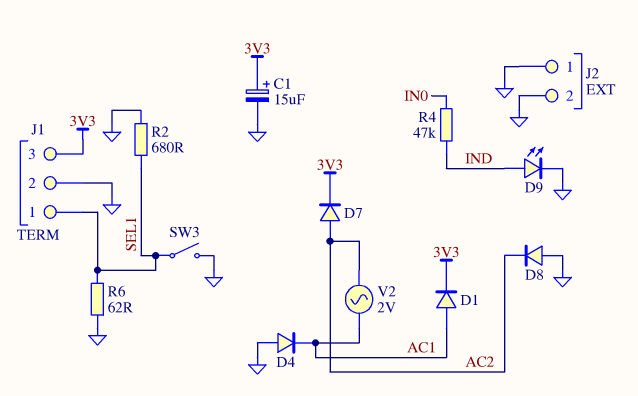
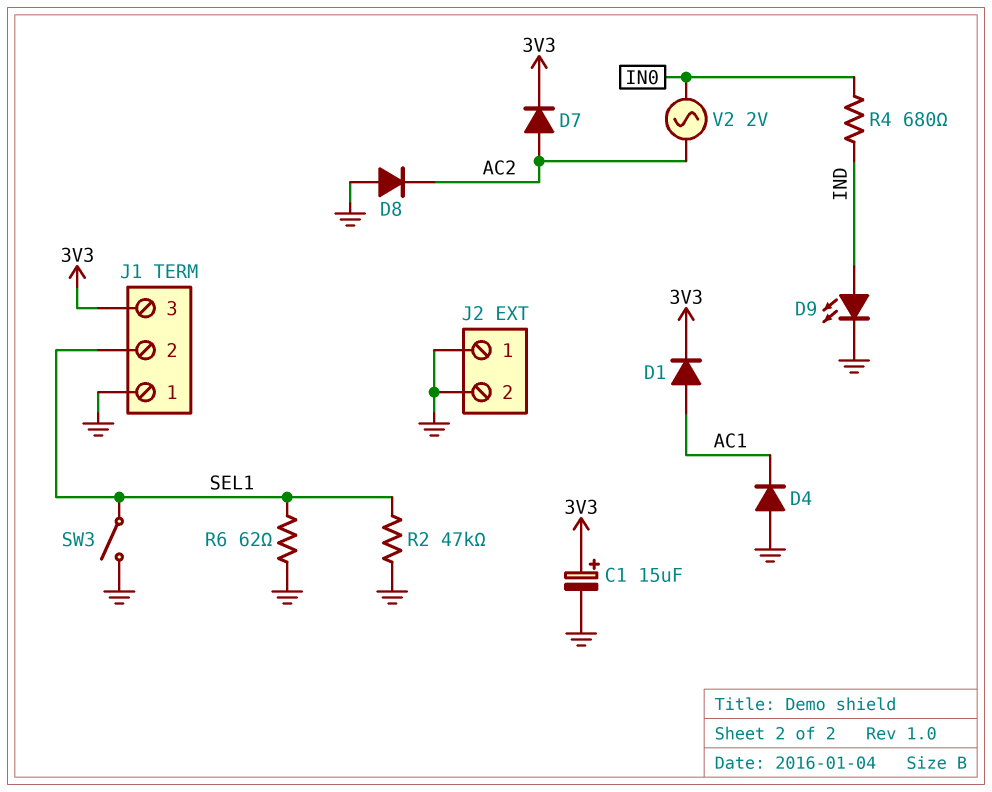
J1 pin 1: SEL1 -> GND
J1 pin 2: GND -> SEL1
R2: 680 (GND, SEL1) -> 47k (GND, SEL1)
R4: 47k (IN0, IND) -> 680 (IN0, IND)
V2: AC 2V (AC1, AC2) -> AC 2V (AC2, IN0)

